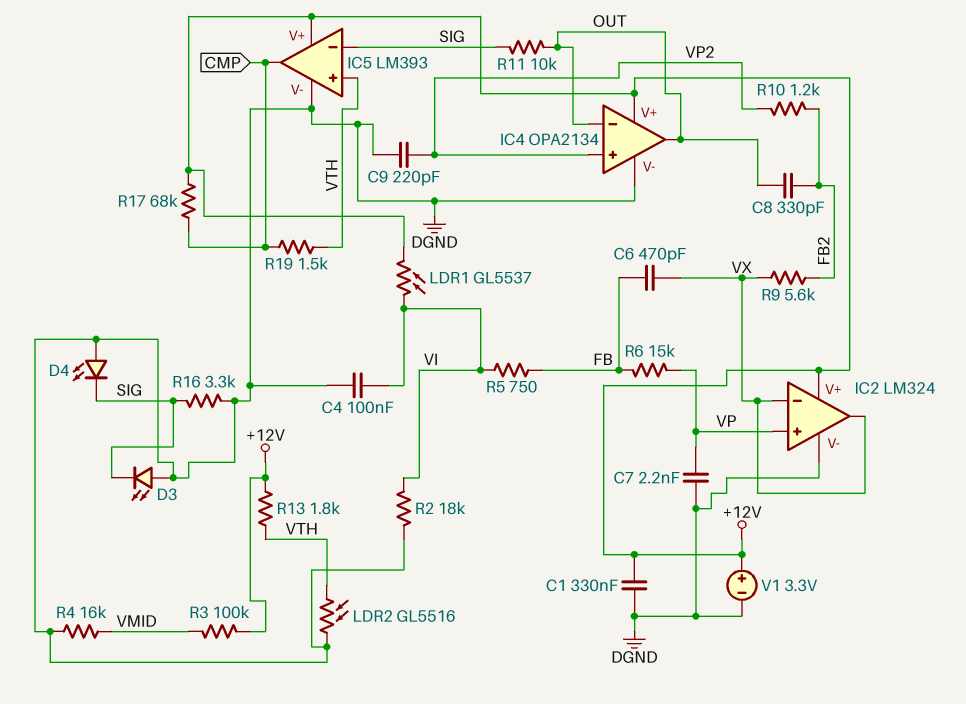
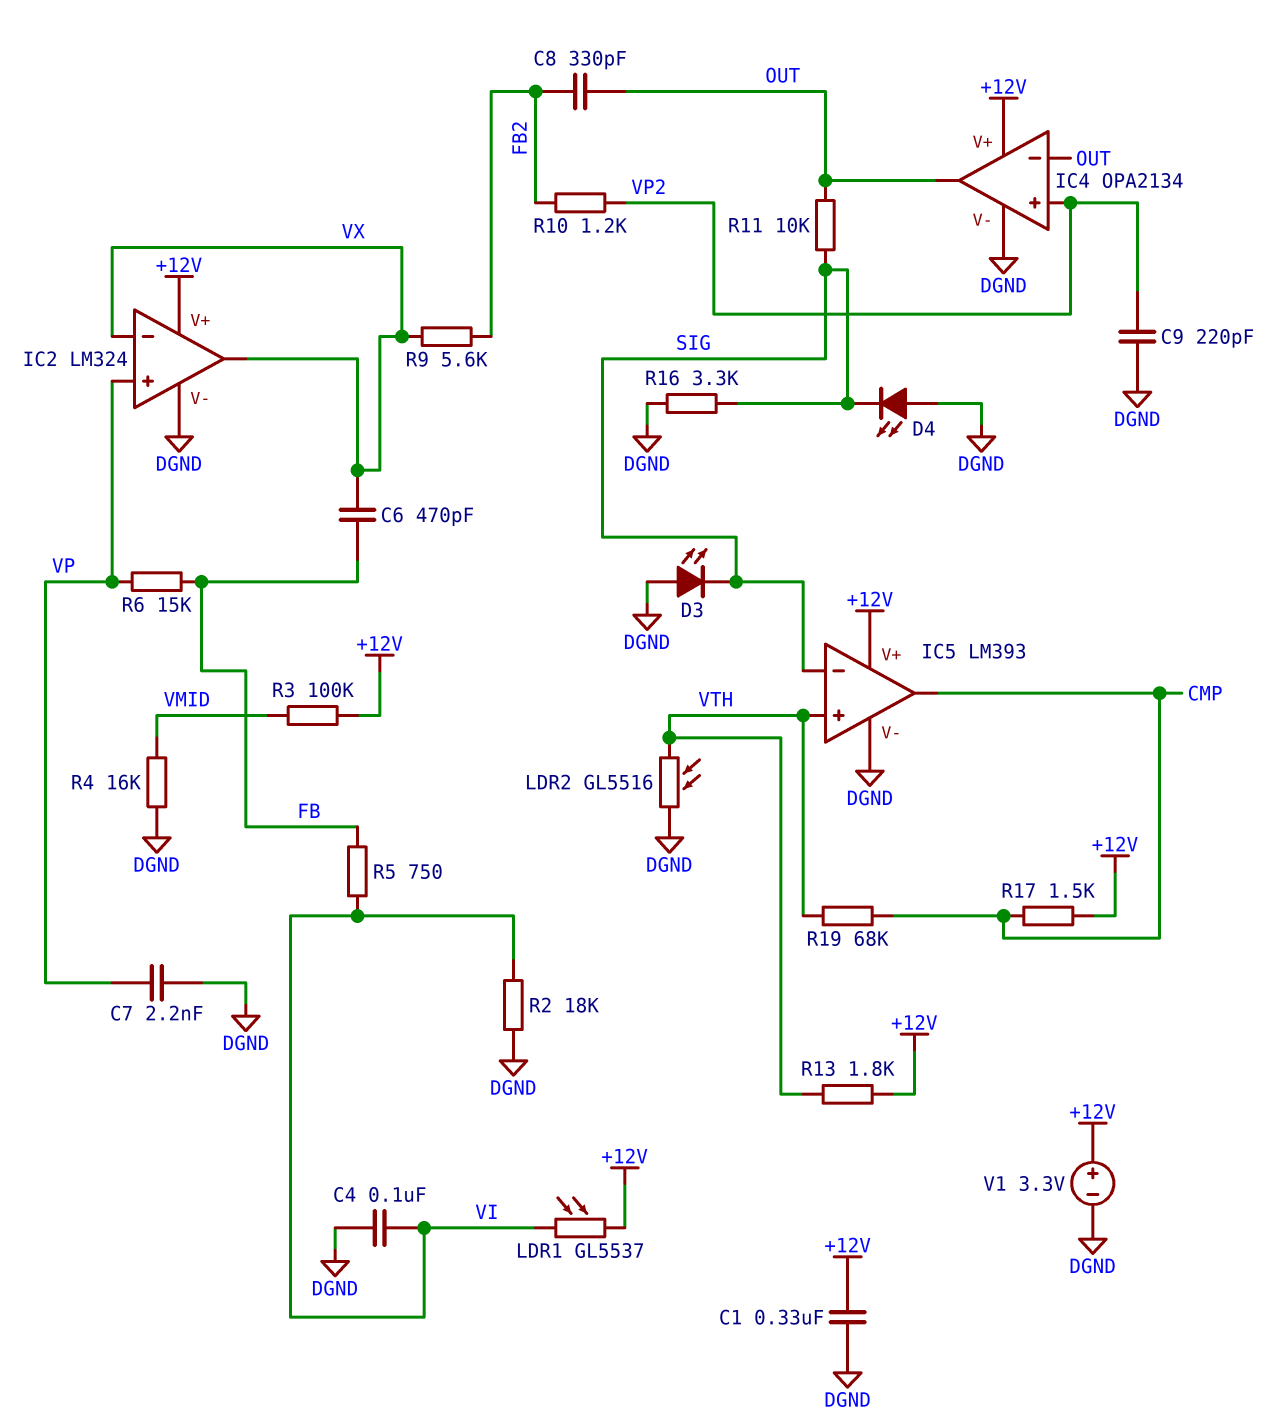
R17: 68k (+12V, CMP) -> 1.5k (+12V, CMP)
R19: 1.5k (CMP, VTH) -> 68k (CMP, VTH)

